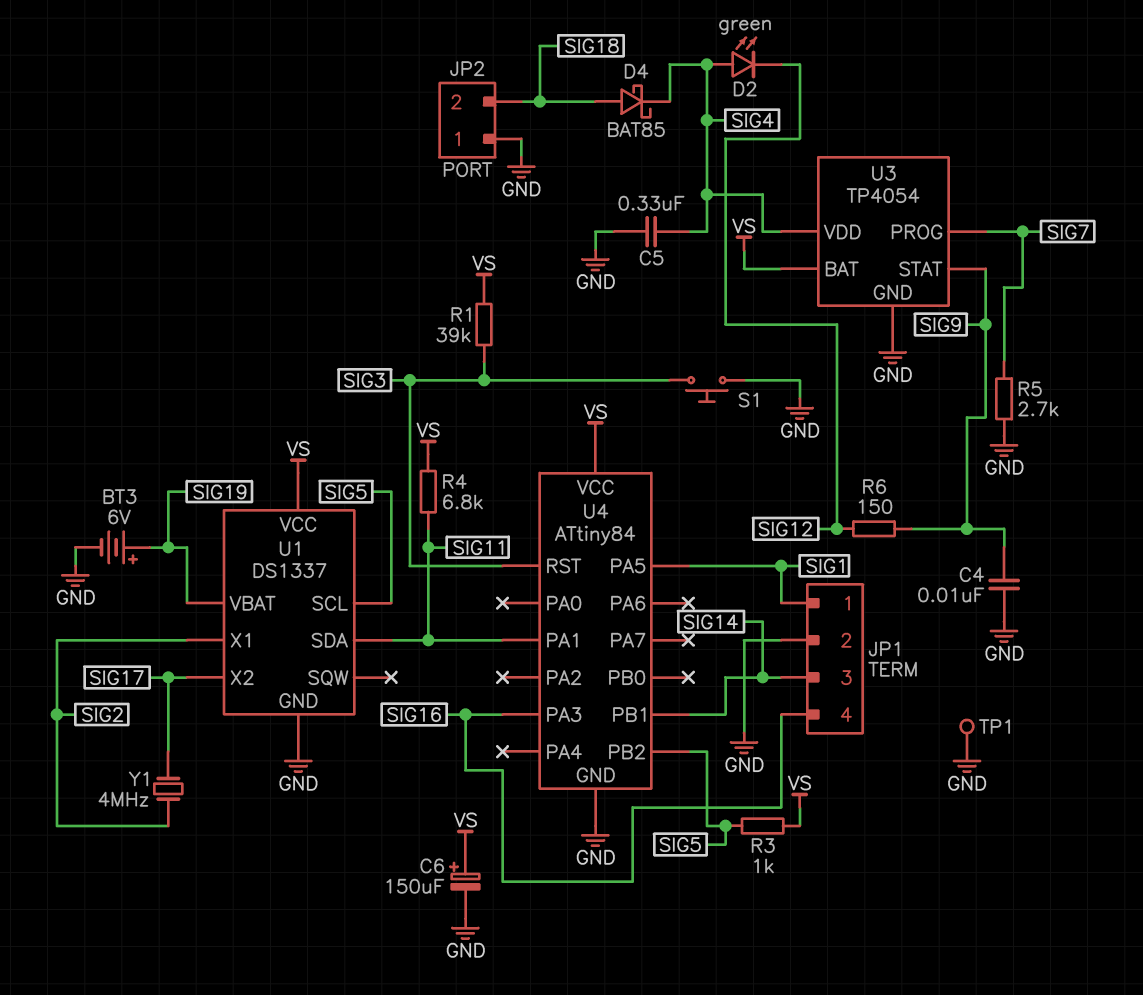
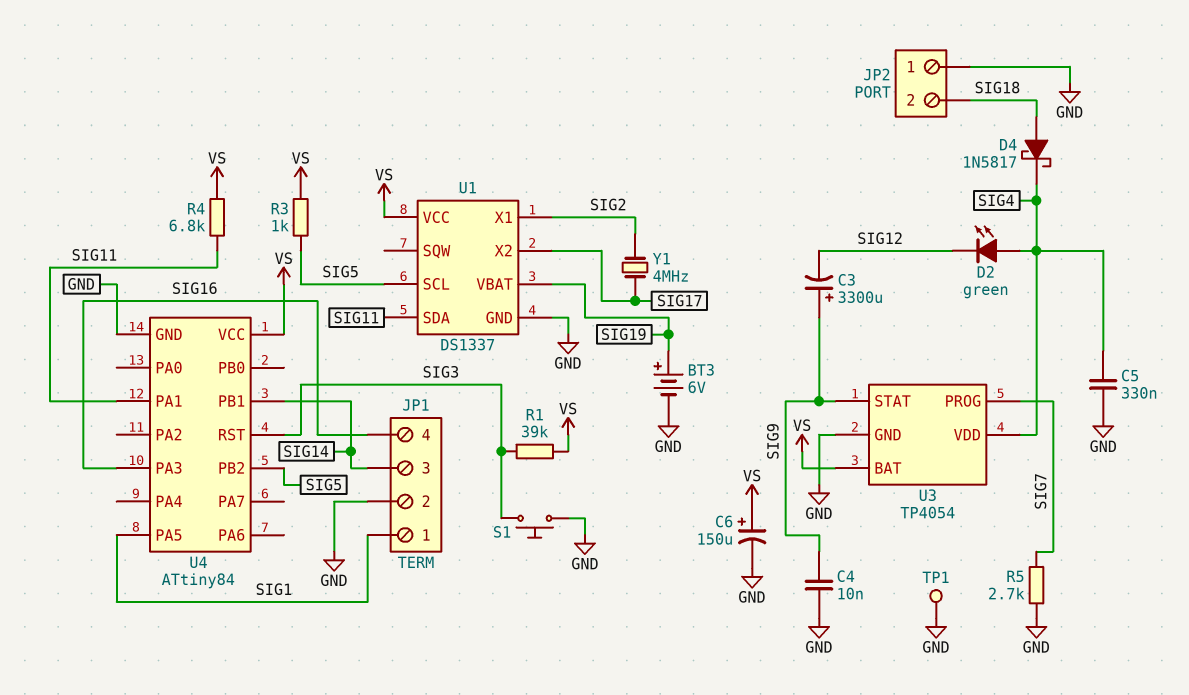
C3: none -> 3300uF (plus SIG9, minus SIG12)
D4: schottky BAT85 (A SIG18, K SIG4) -> schottky 1N5817 (A SIG18, K SIG4)
R6: 150 (SIG9, SIG12) -> none

